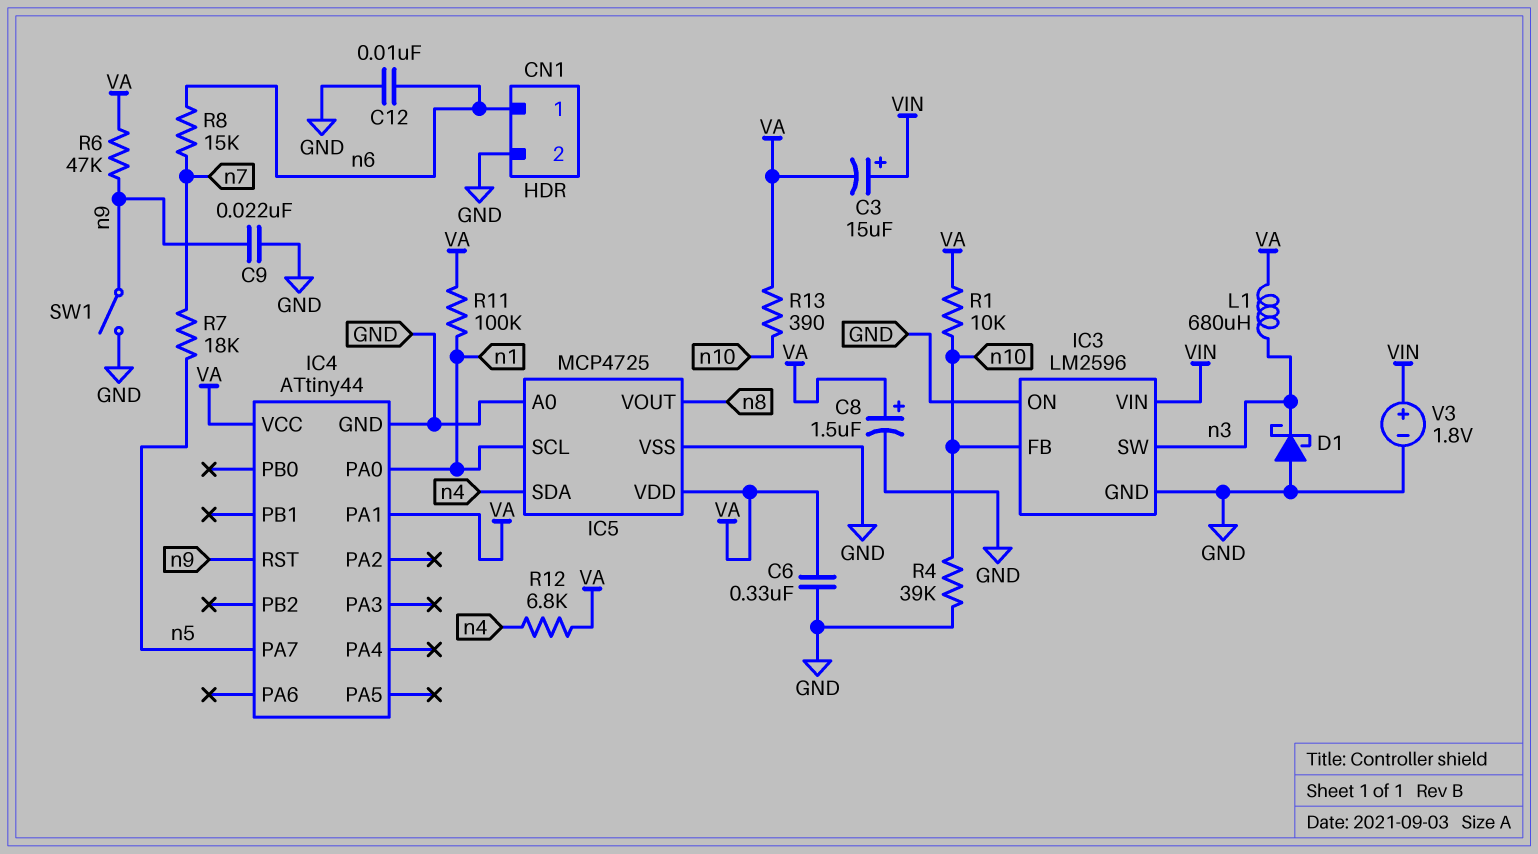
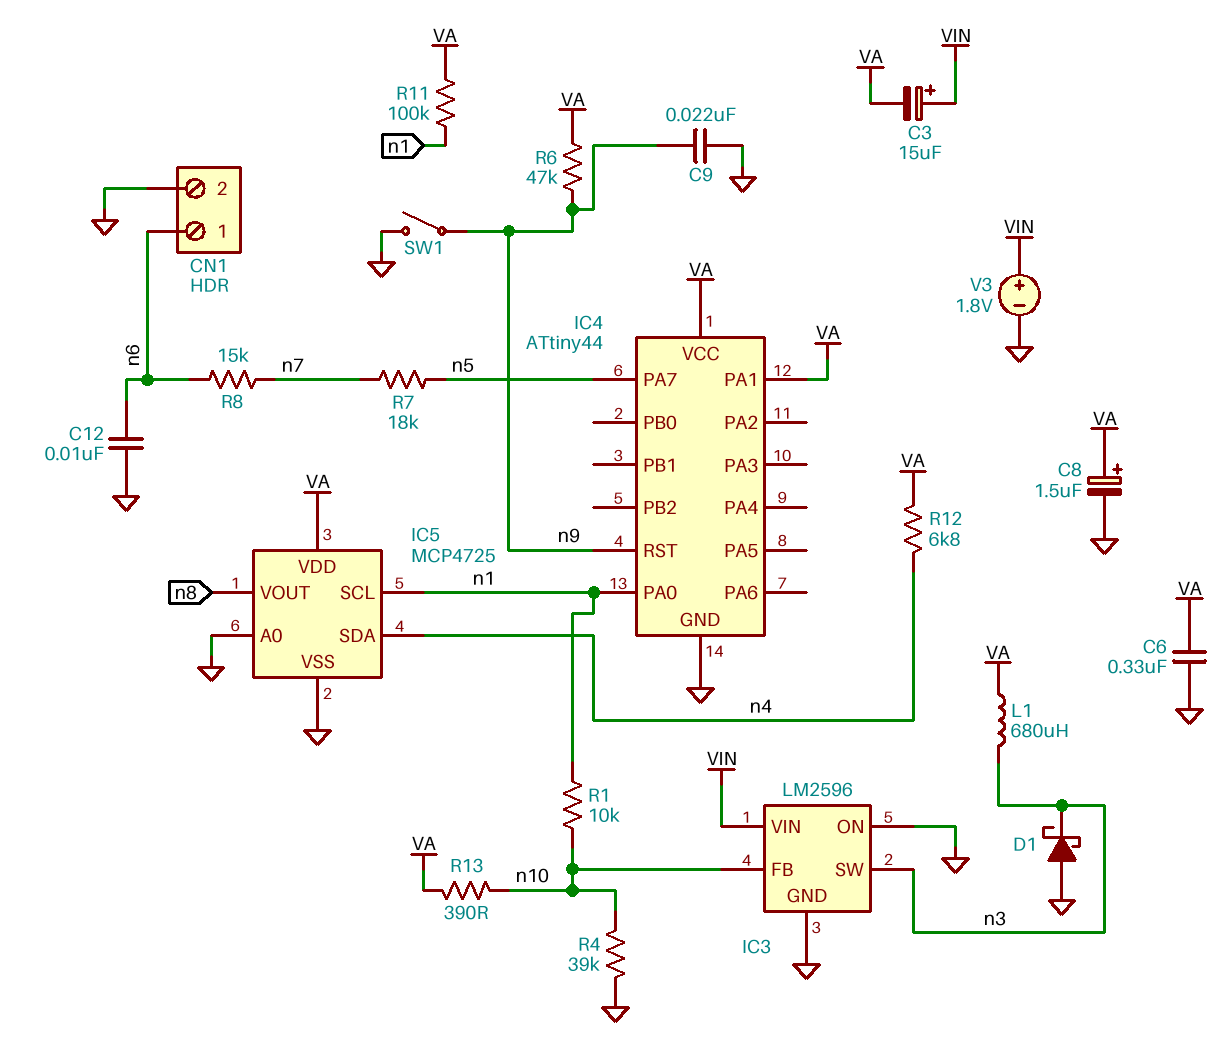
R1: 10k (VA, n10) -> 10k (n1, n10)

